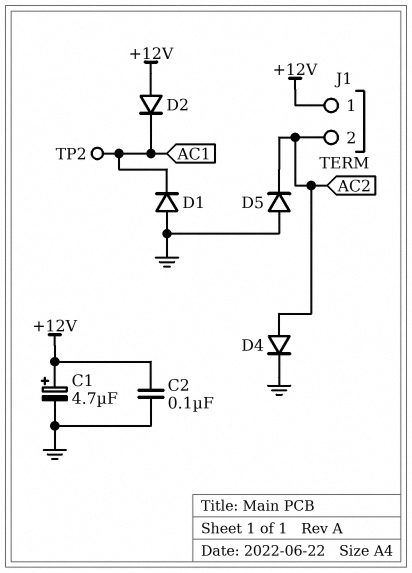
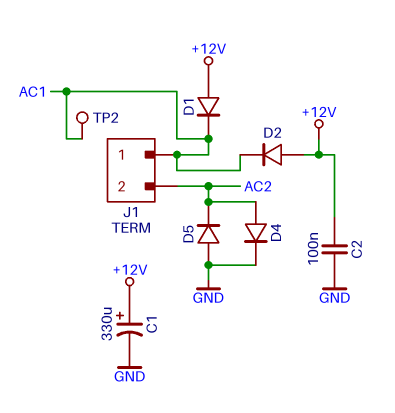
C1: 4.7uF (plus +12V, minus GND) -> 330uF (plus +12V, minus GND)
D1: diode (A GND, K AC1) -> diode (A +12V, K AC1)
J1 pin 1: +12V -> AC1

